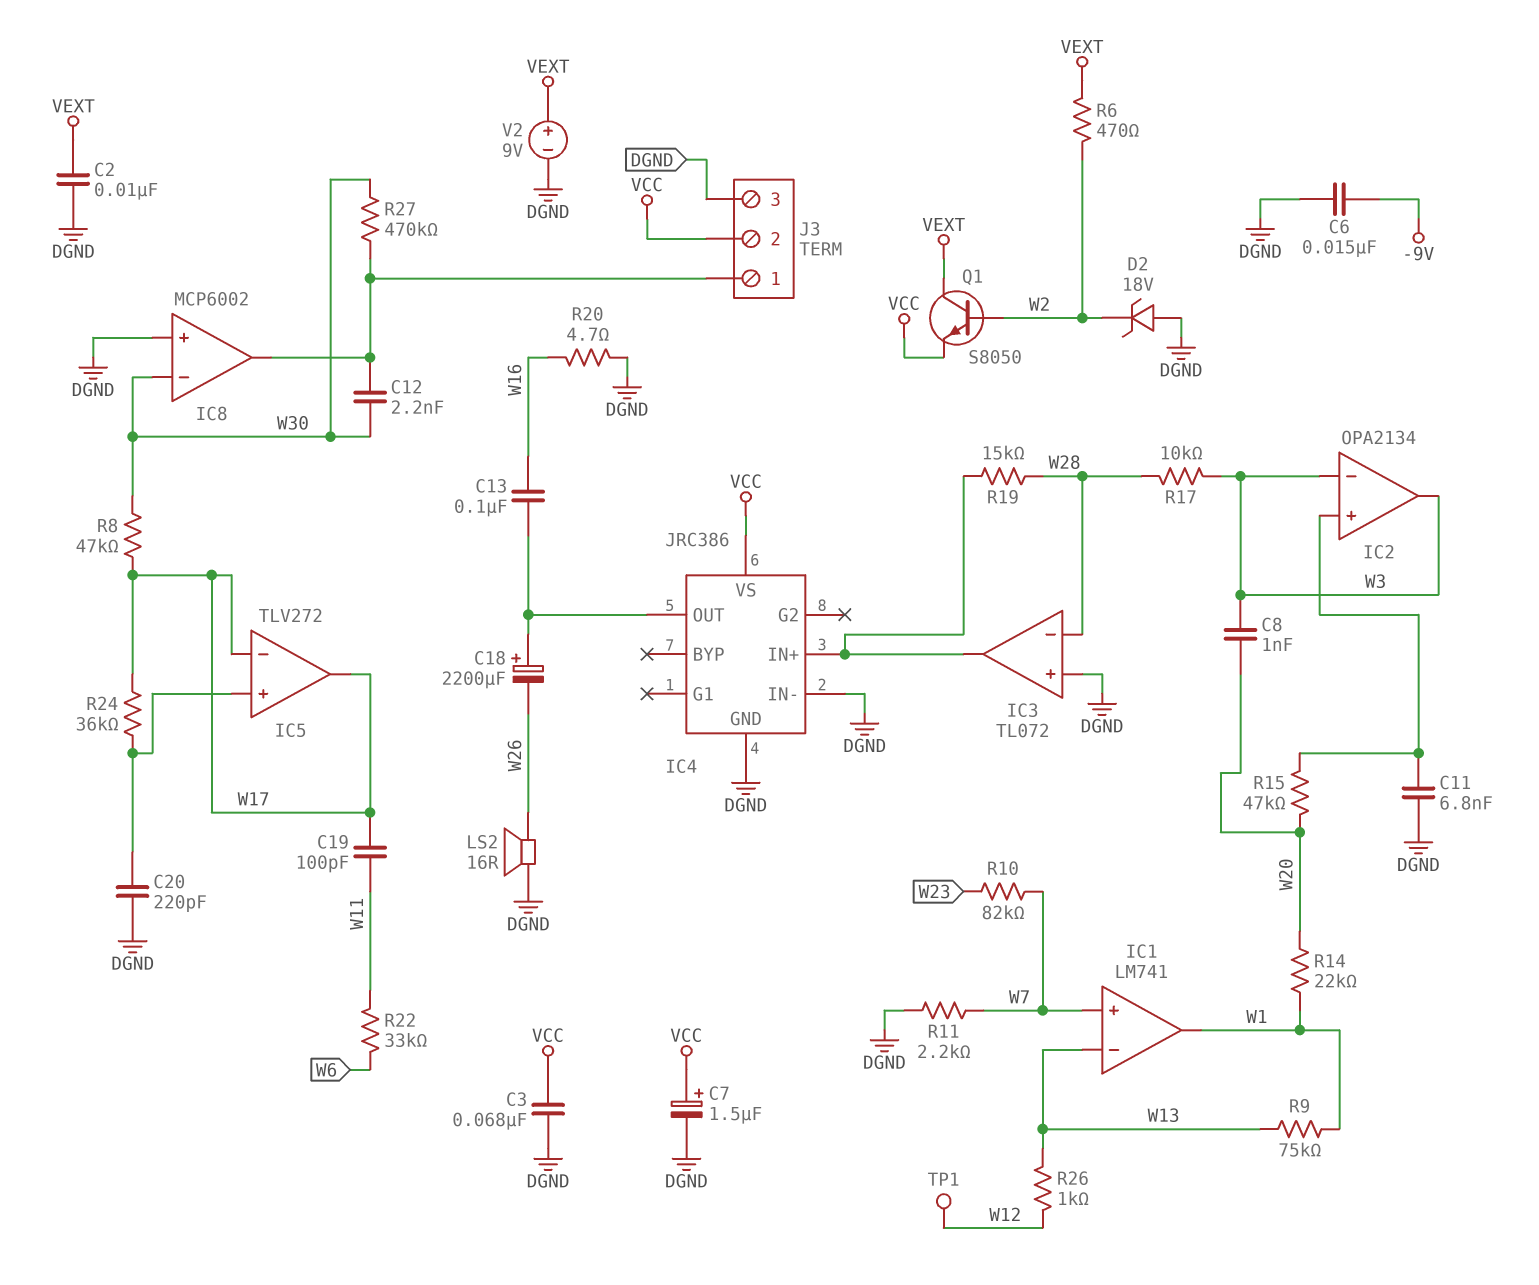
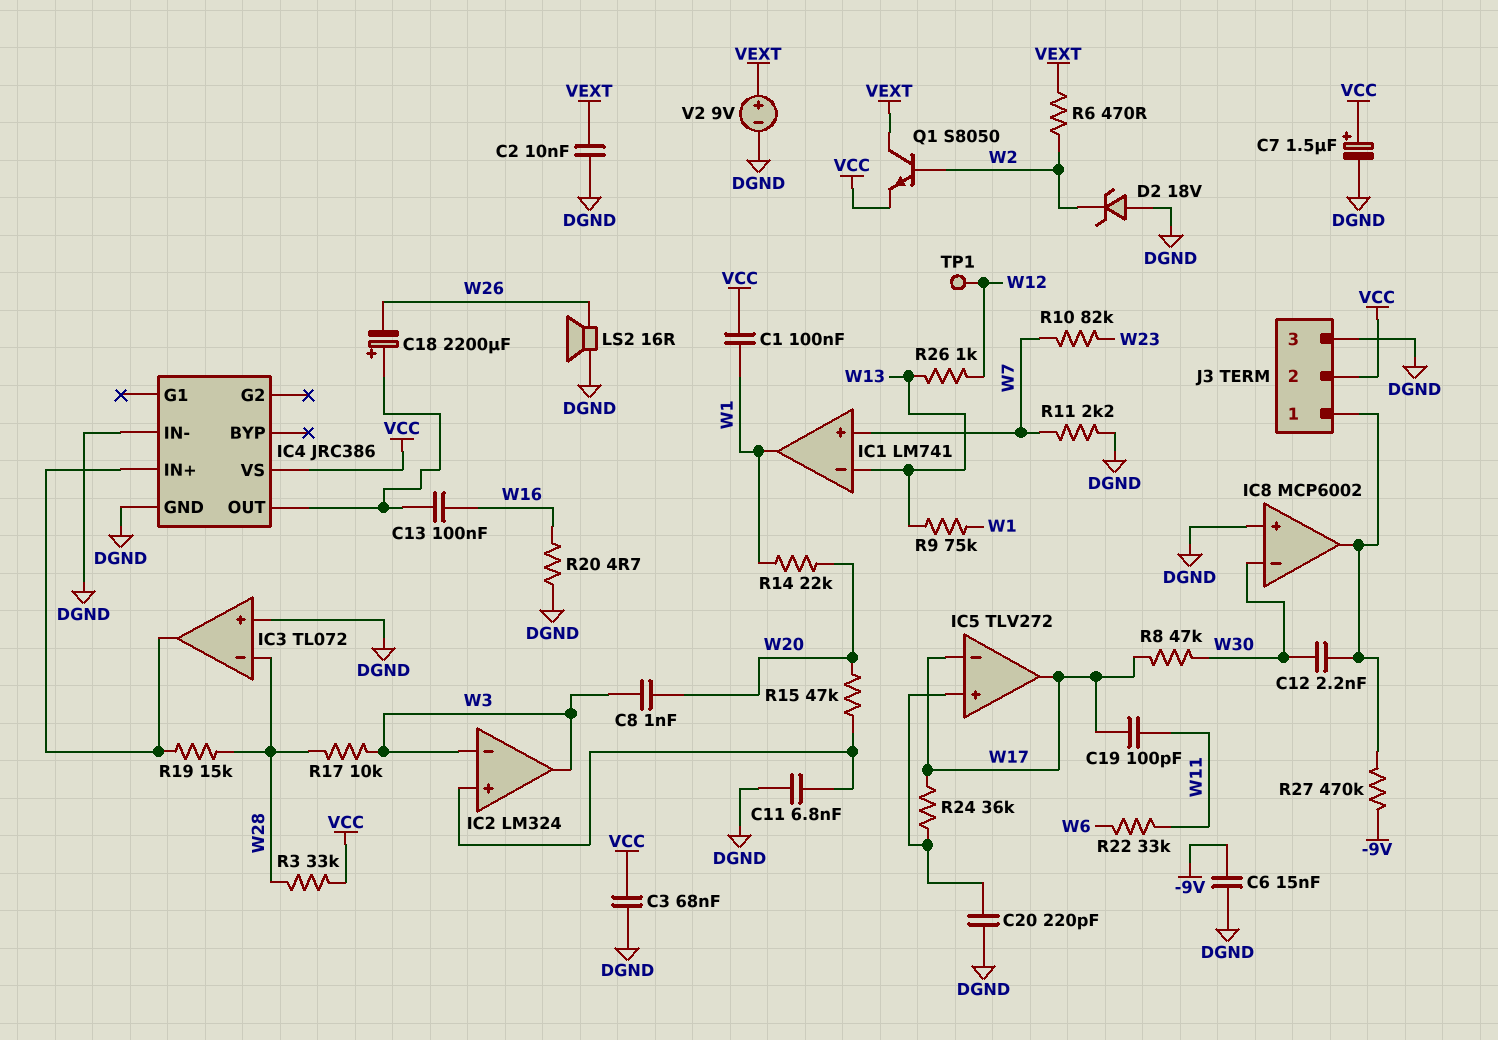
C1: none -> 100nF (VCC, W1)
IC2: OPA2134 -> LM324
R3: none -> 33k (VCC, W28)
R27: 470k (IC8/out, W30) -> 470k (-9V, IC8/out)

